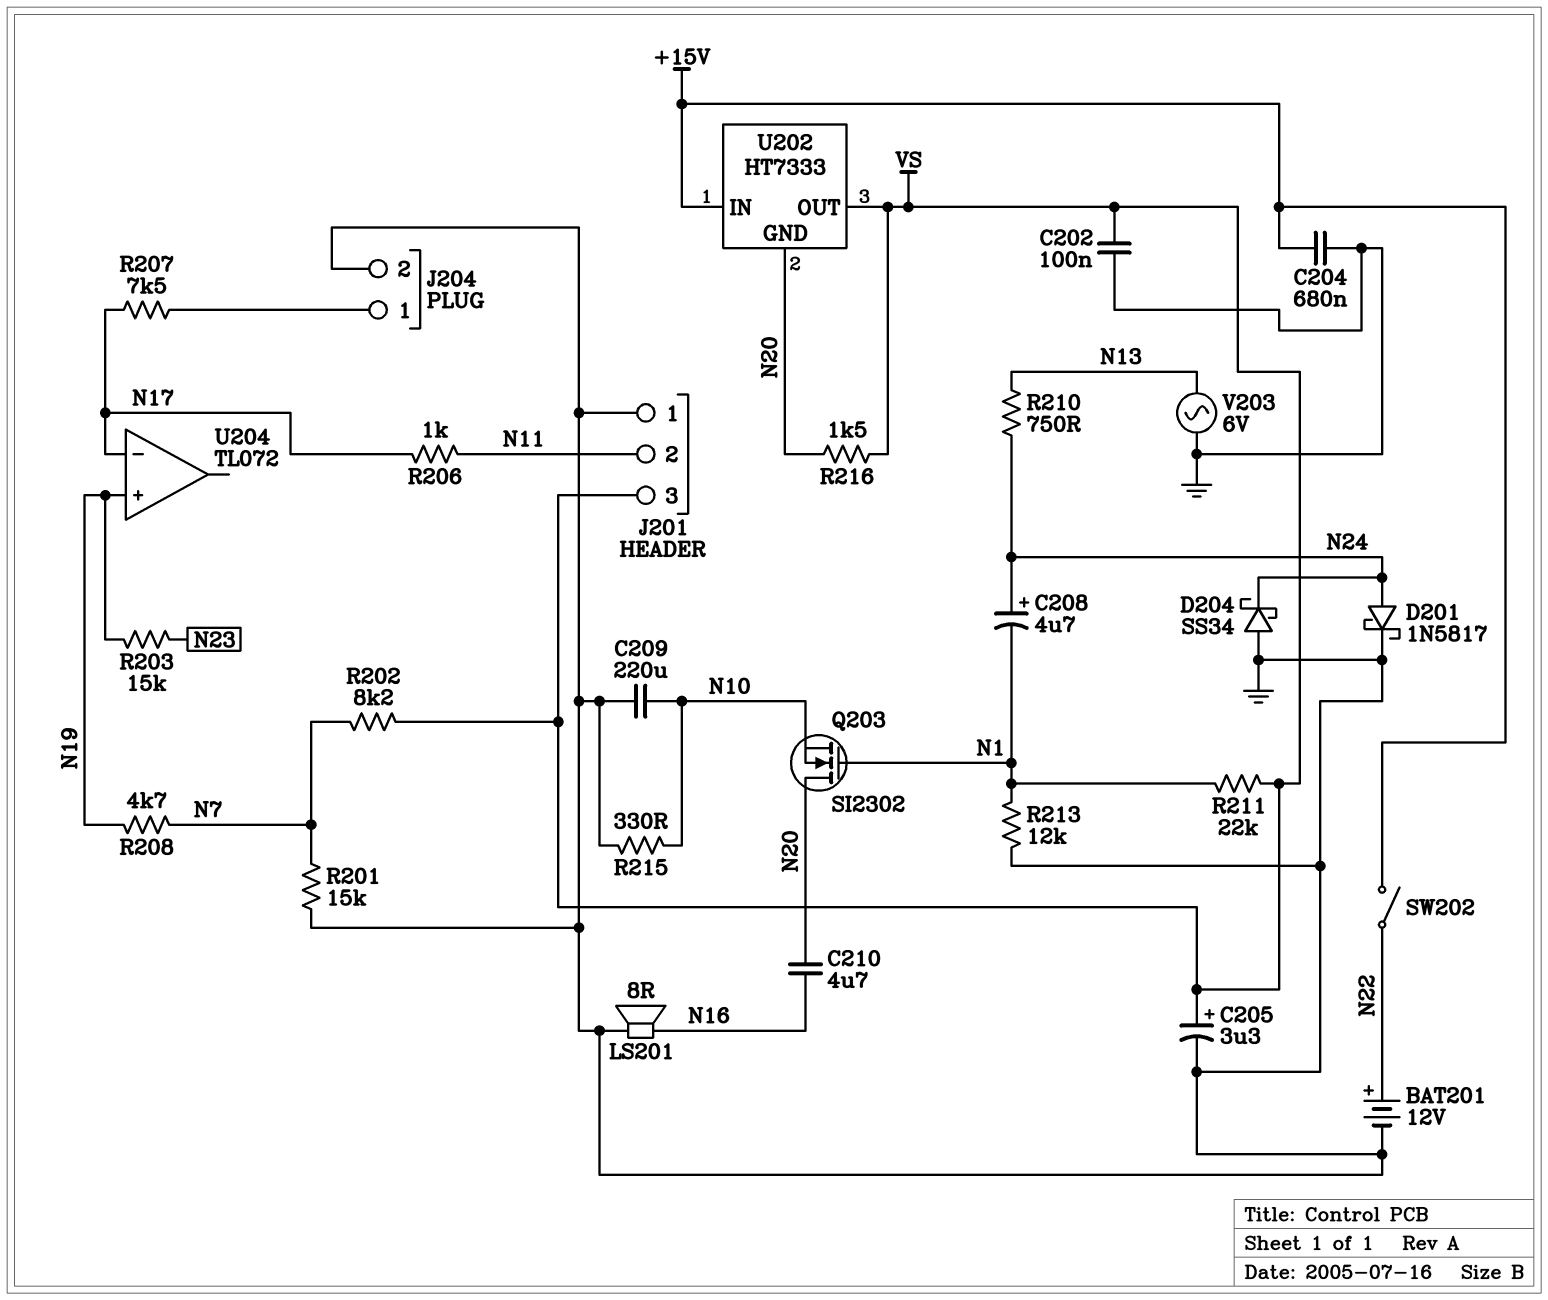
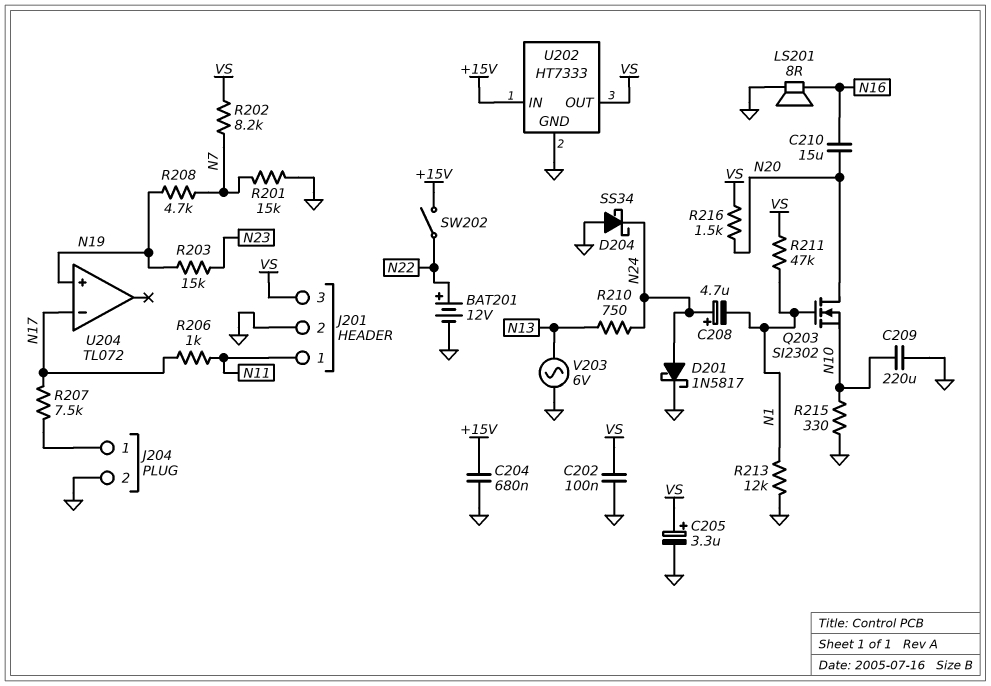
C210: 4.7uF (N16, N20) -> 15uF (N16, N20)
J201 pin 1: GND -> N11
J201 pin 2: N11 -> GND
R211: 22k (N1, VS) -> 47k (N1, VS)
U202 pin GND: N20 -> GND

